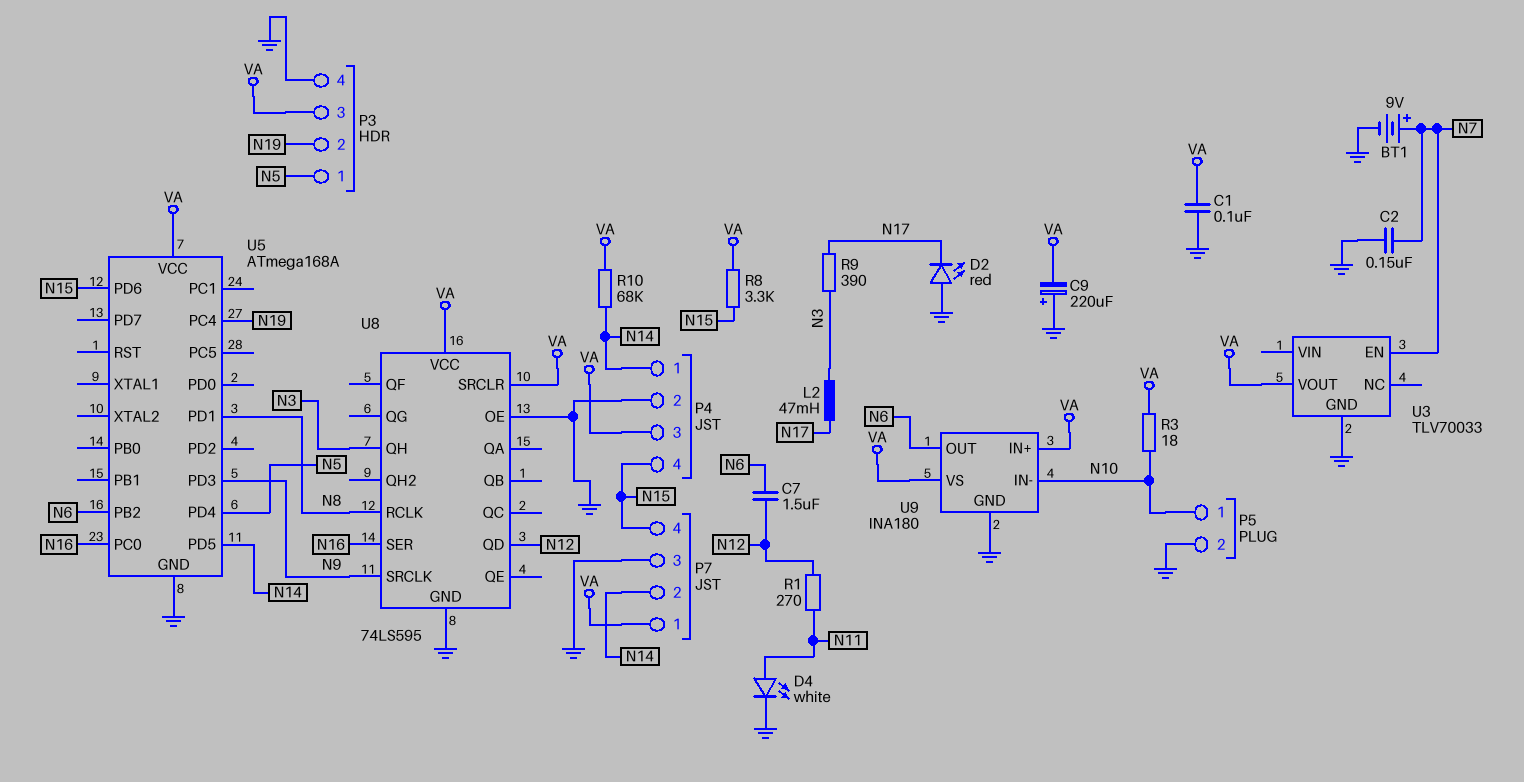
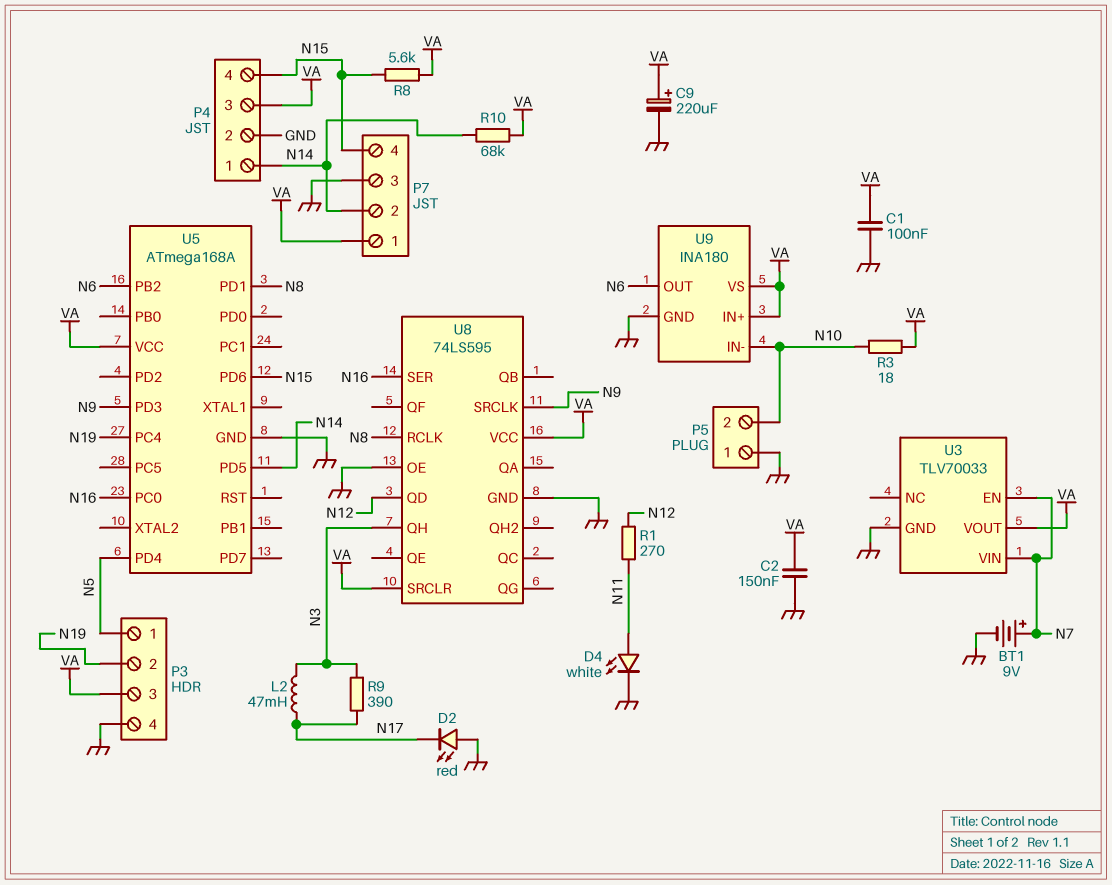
C2: 150nF (GND, N7) -> 150nF (GND, VA)
C7: 1.5uF (N6, N12) -> none
C9: 220uF (plus GND, minus VA) -> 220uF (plus VA, minus GND)
P5 pin 1: N10 -> GND
P5 pin 2: GND -> N10
R8: 3.3k (N15, VA) -> 5.6k (N15, VA)
U3 pin VIN: none -> N7

